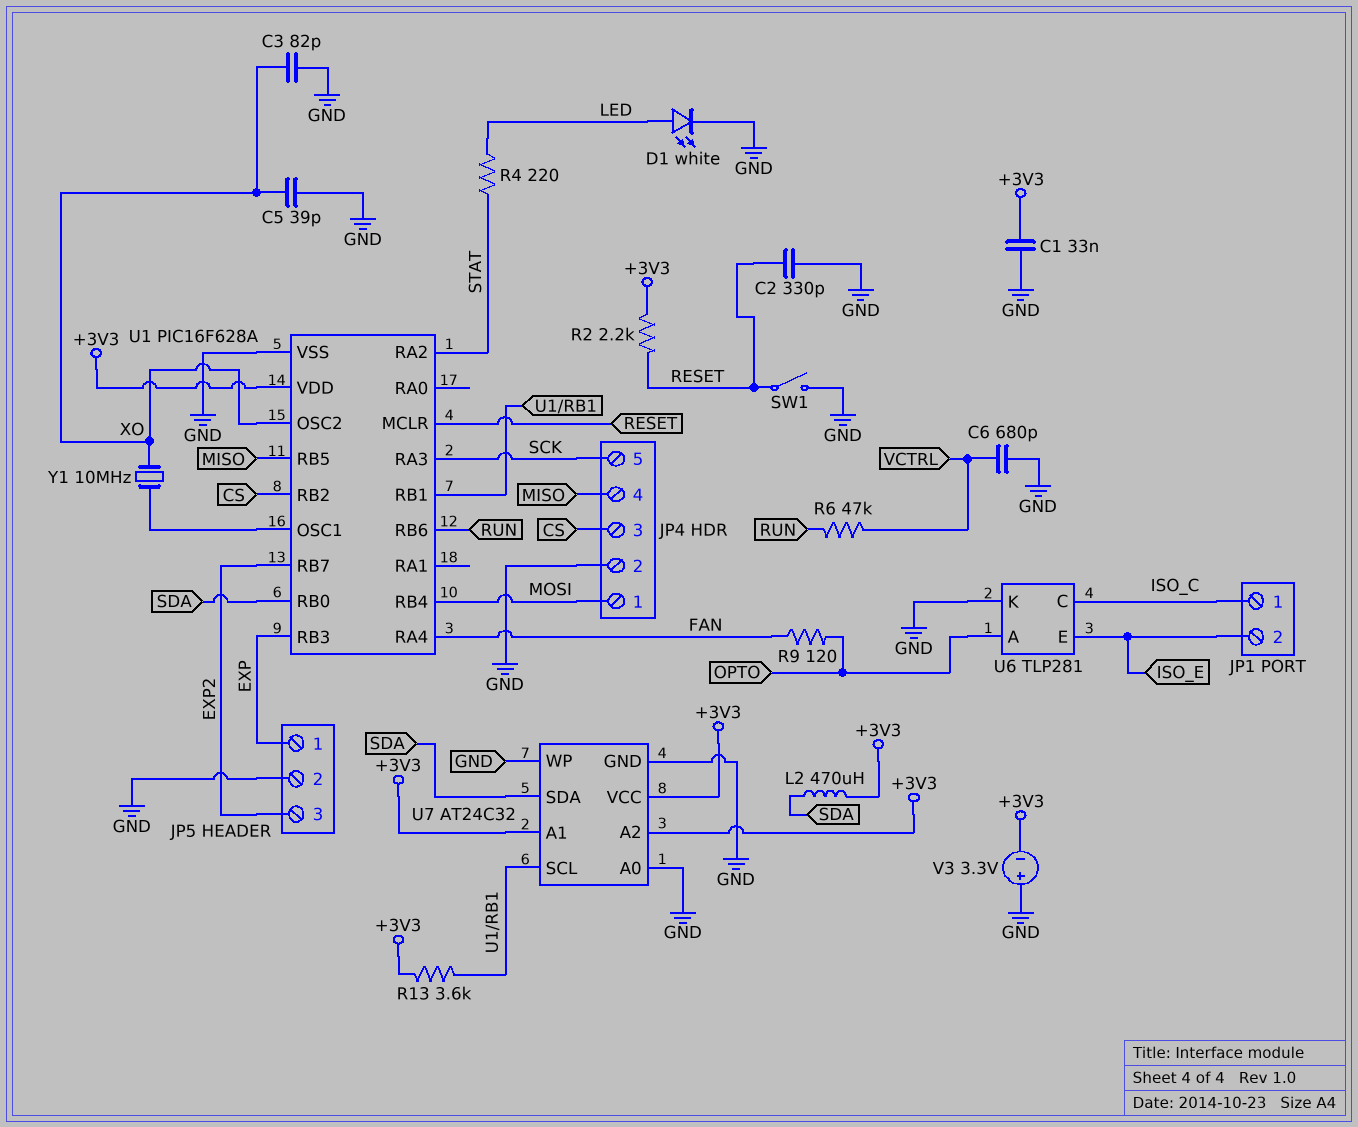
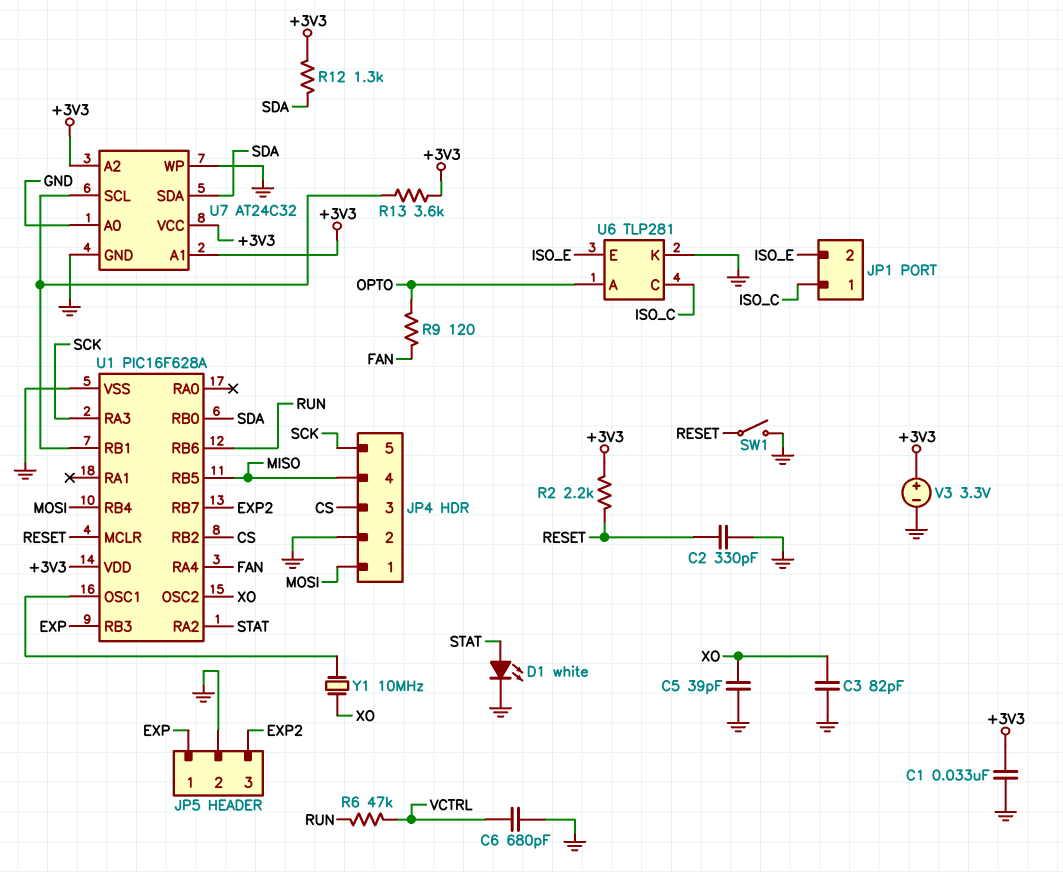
D1: LED white (A LED, K GND) -> LED white (A STAT, K GND)
L2: 470uH (+3V3, SDA) -> none
R4: 220 (LED, STAT) -> none
R12: none -> 1.3k (+3V3, SDA)
V3: 3.3V (plus GND, minus +3V3) -> 3.3V (plus +3V3, minus GND)

